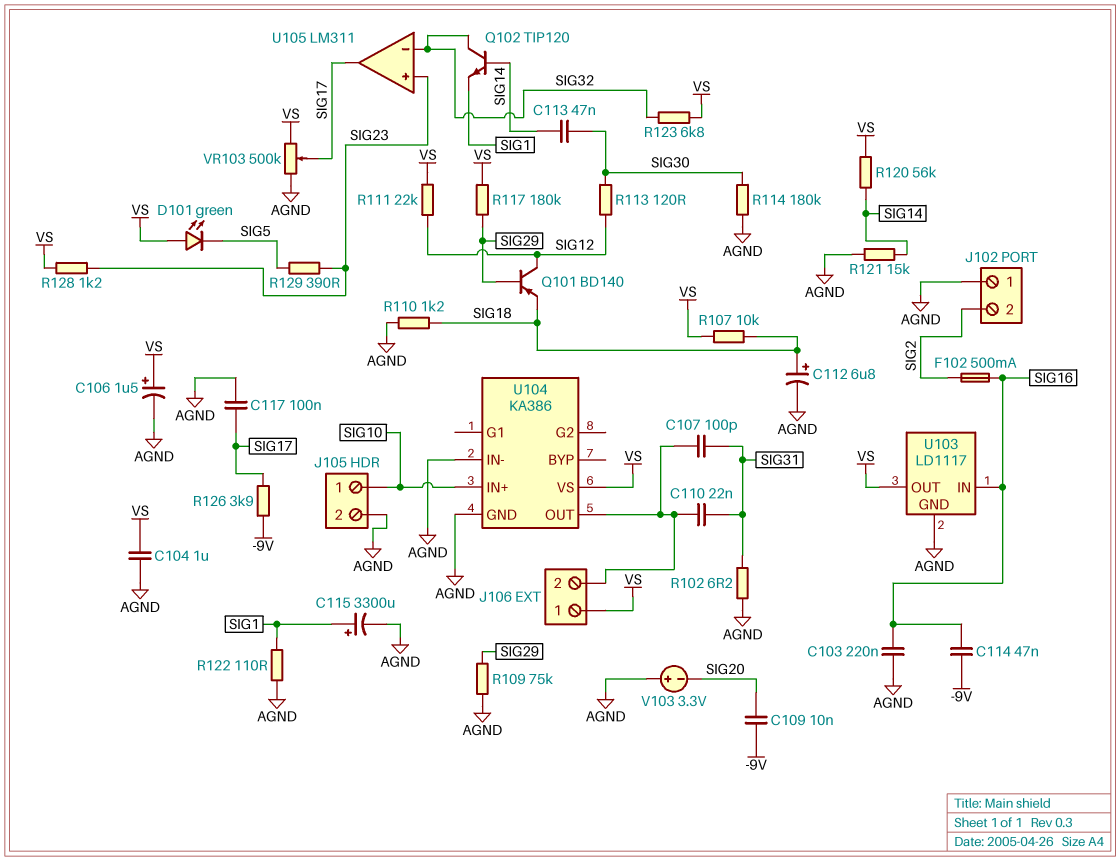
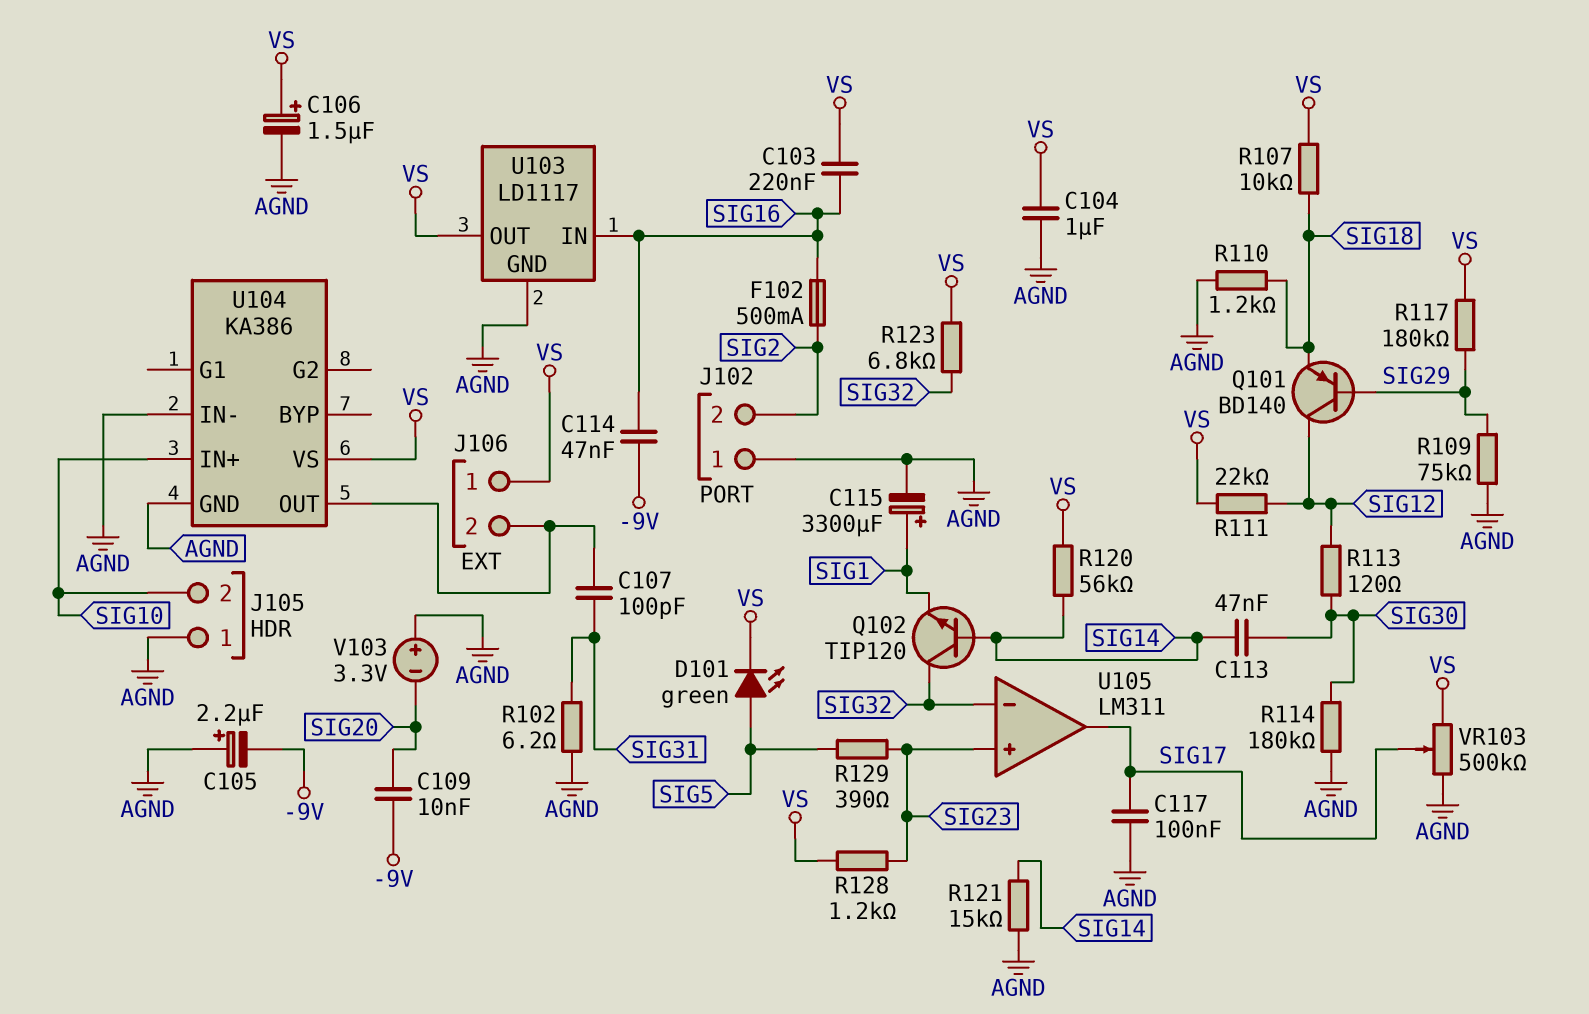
C103: 220nF (AGND, SIG16) -> 220nF (SIG16, VS)
C105: none -> 2.2uF (plus AGND, minus -9V)
C110: 22nF (J106/2, SIG31) -> none
C112: 6.8uF (plus SIG18, minus AGND) -> none
D101: LED green (A VS, K SIG5) -> LED green (A SIG5, K VS)
J105 pin 1: SIG10 -> AGND
J105 pin 2: AGND -> SIG10
R122: 110 (AGND, SIG1) -> none
R126: 3.9k (-9V, SIG17) -> none

